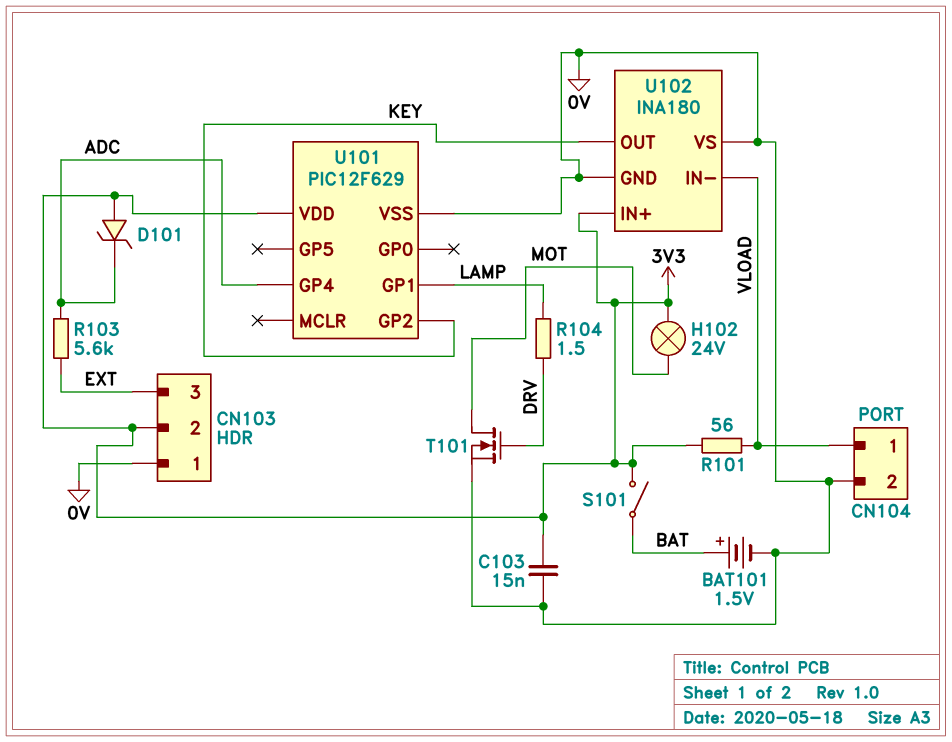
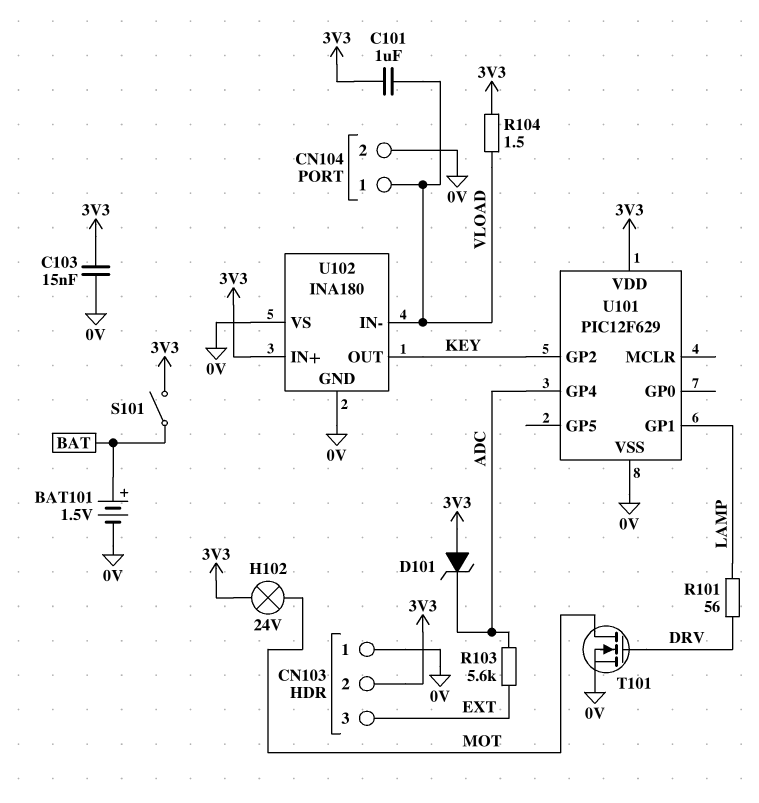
C101: none -> 1uF (3V3, VLOAD)
R101: 56 (3V3, VLOAD) -> 56 (DRV, LAMP)
R104: 1.5 (DRV, LAMP) -> 1.5 (3V3, VLOAD)

